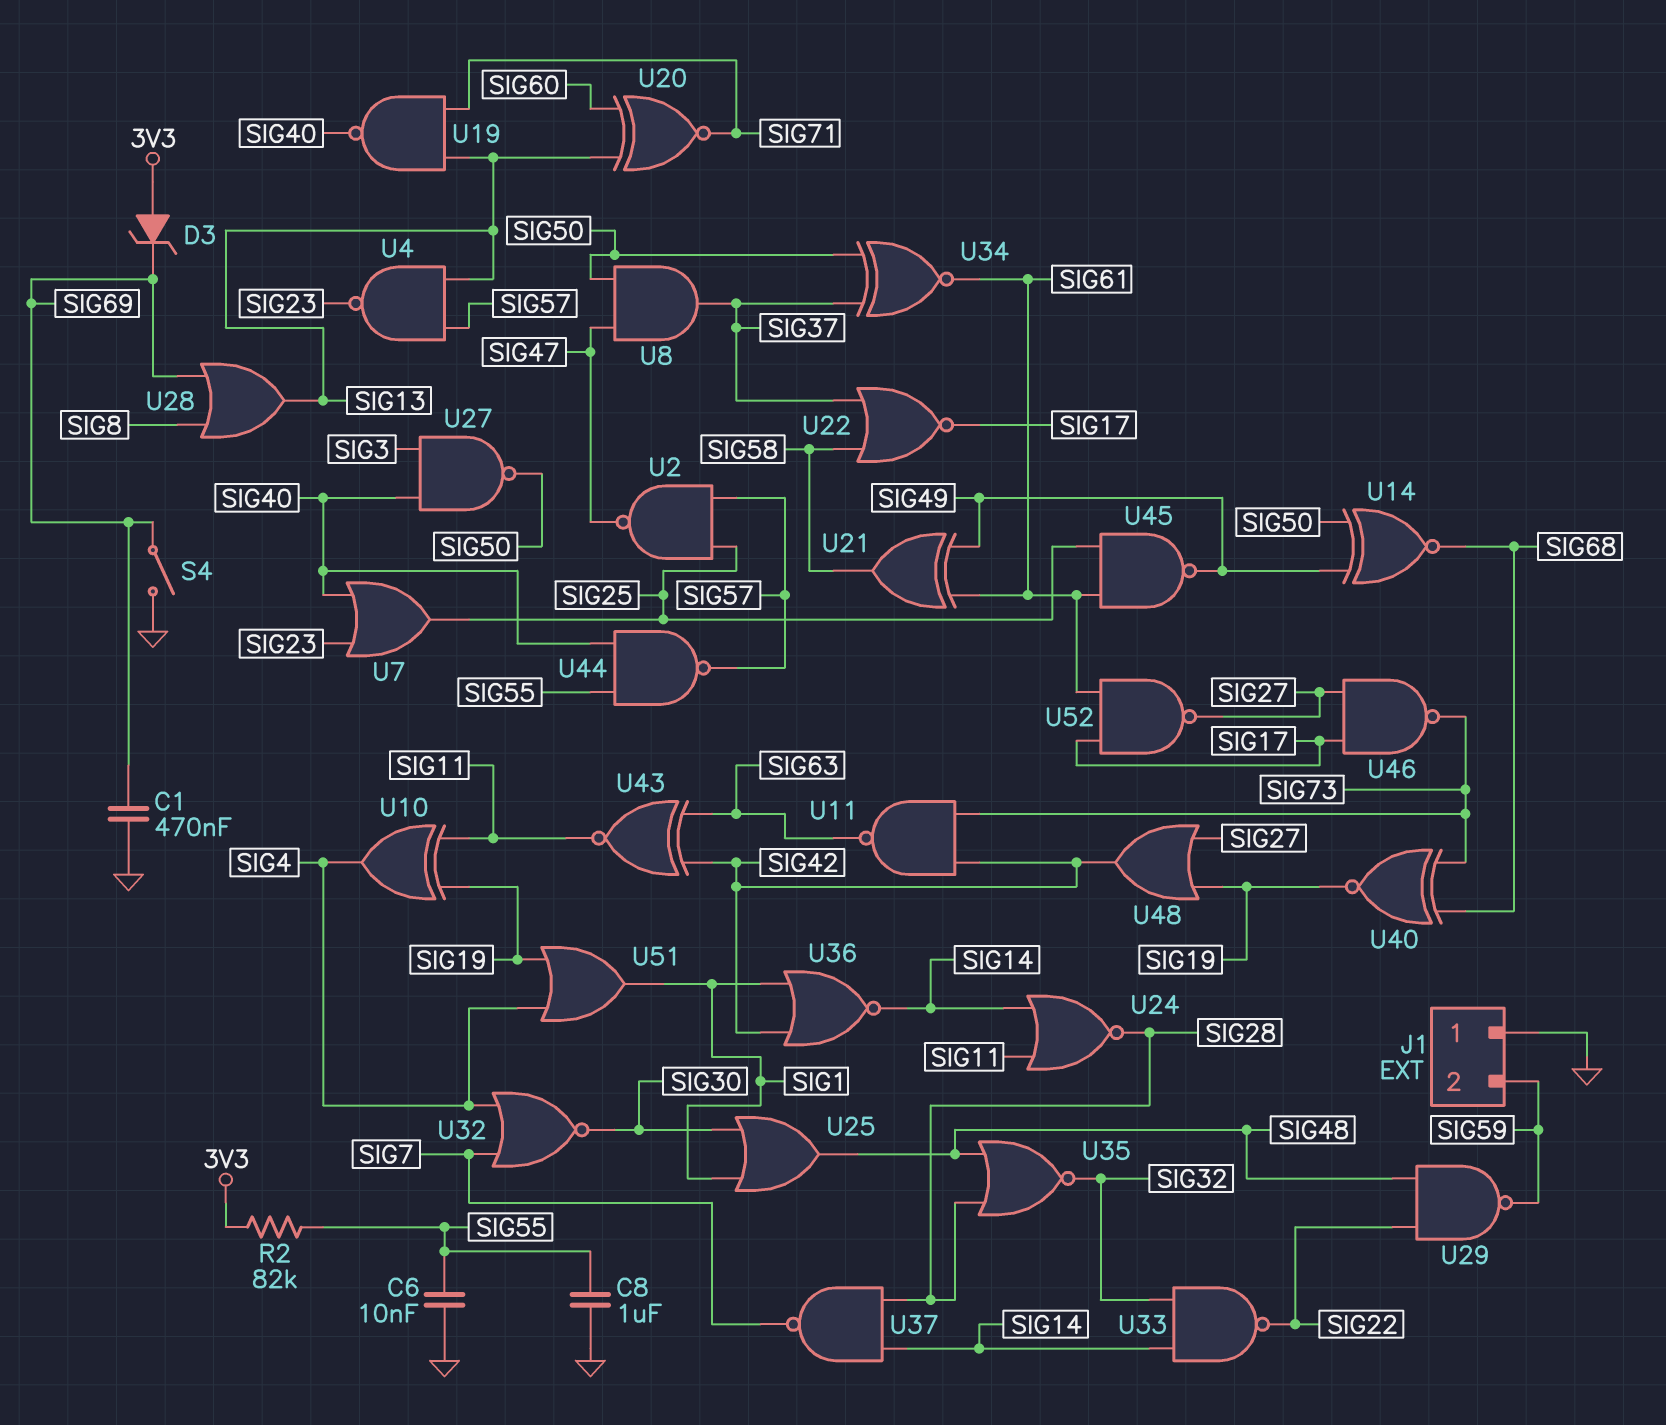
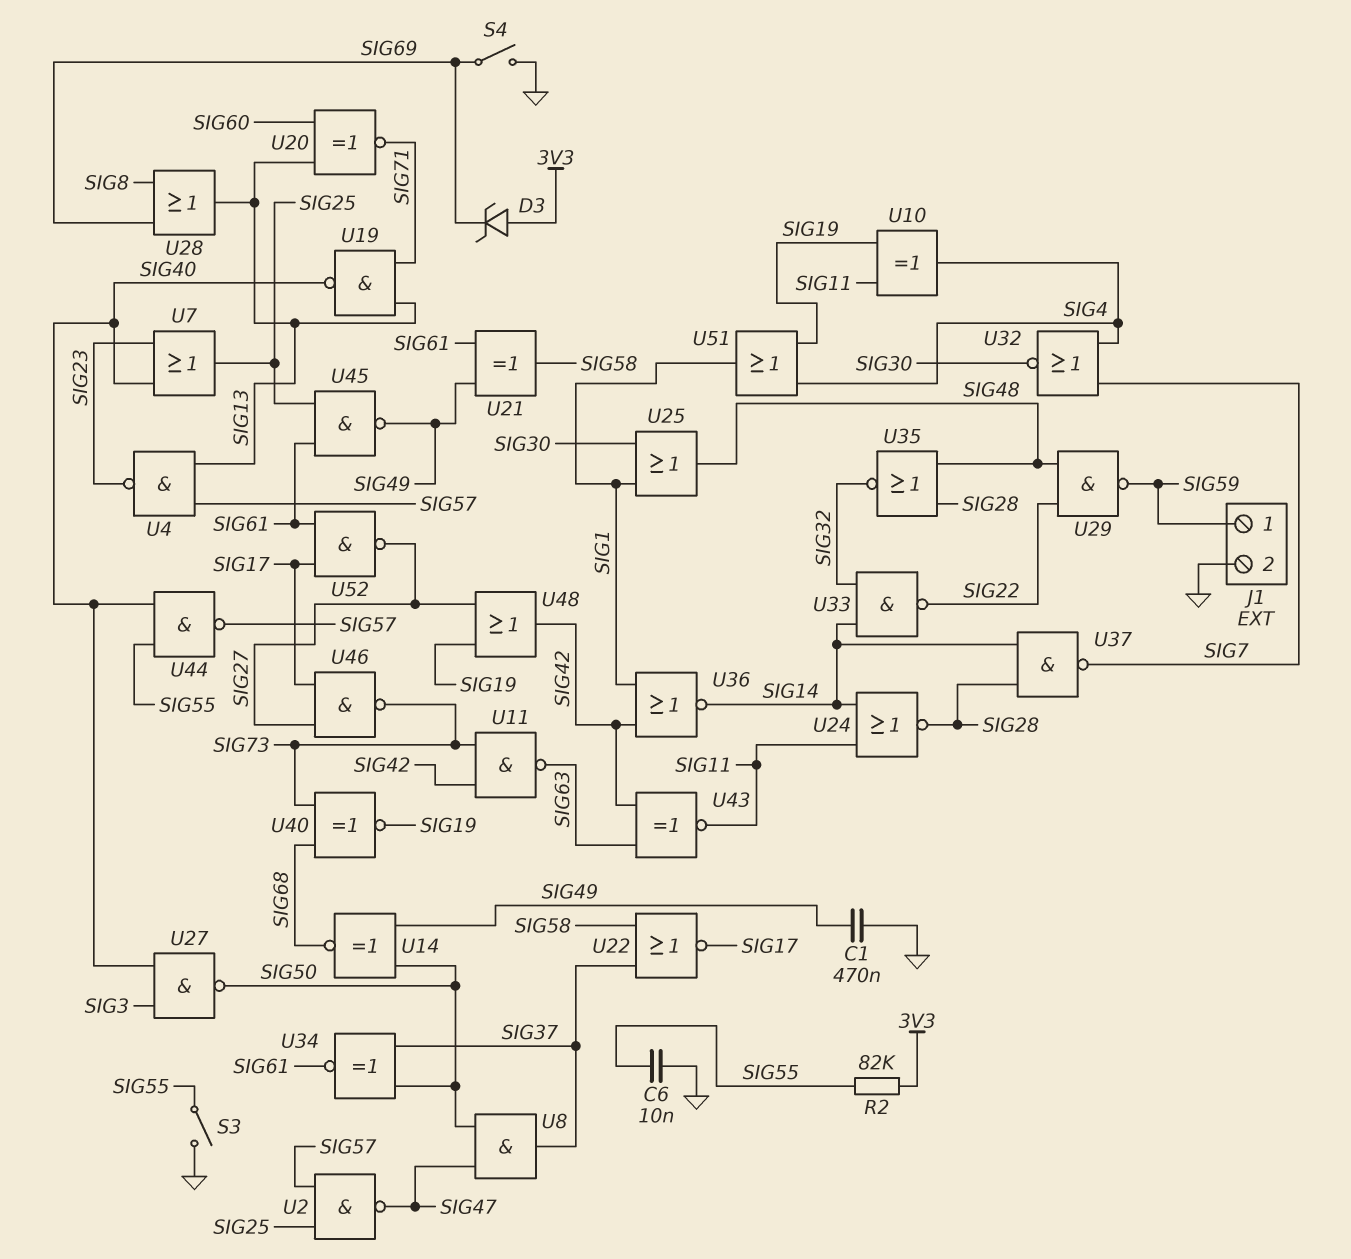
C1: 470nF (GND, SIG69) -> 470nF (GND, SIG49)
C8: 1uF (GND, SIG55) -> none
J1 pin 1: GND -> SIG59
J1 pin 2: SIG59 -> GND
S3: none -> switch (GND, SIG55)

